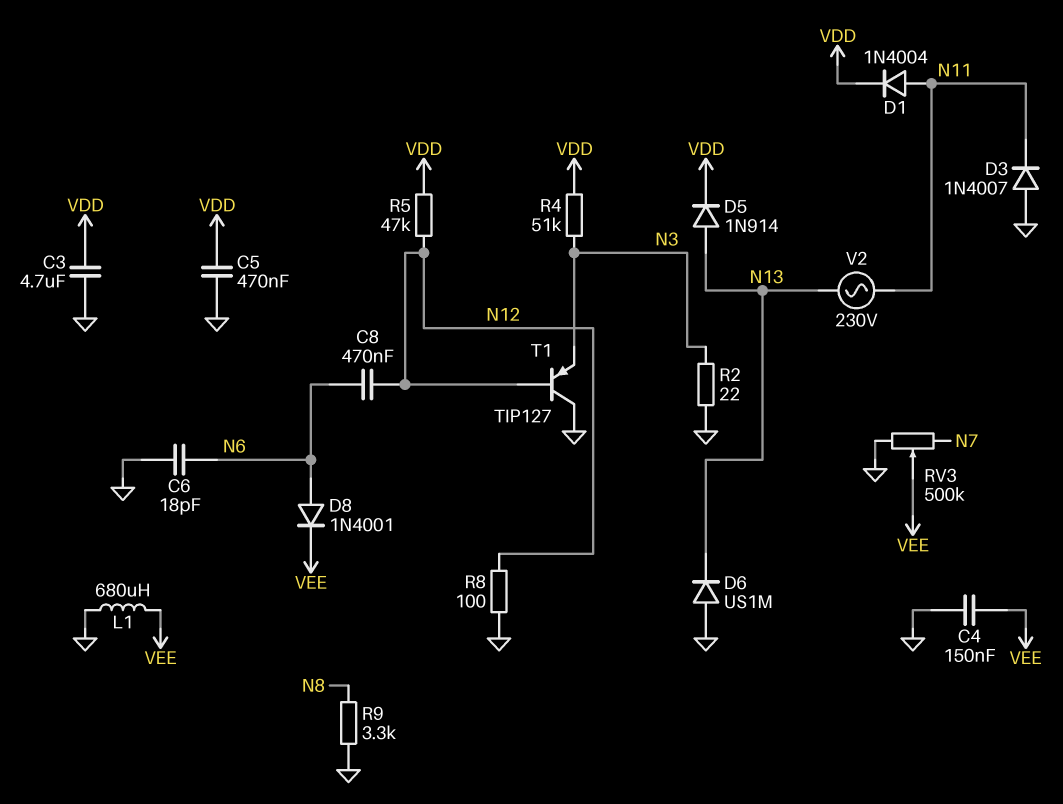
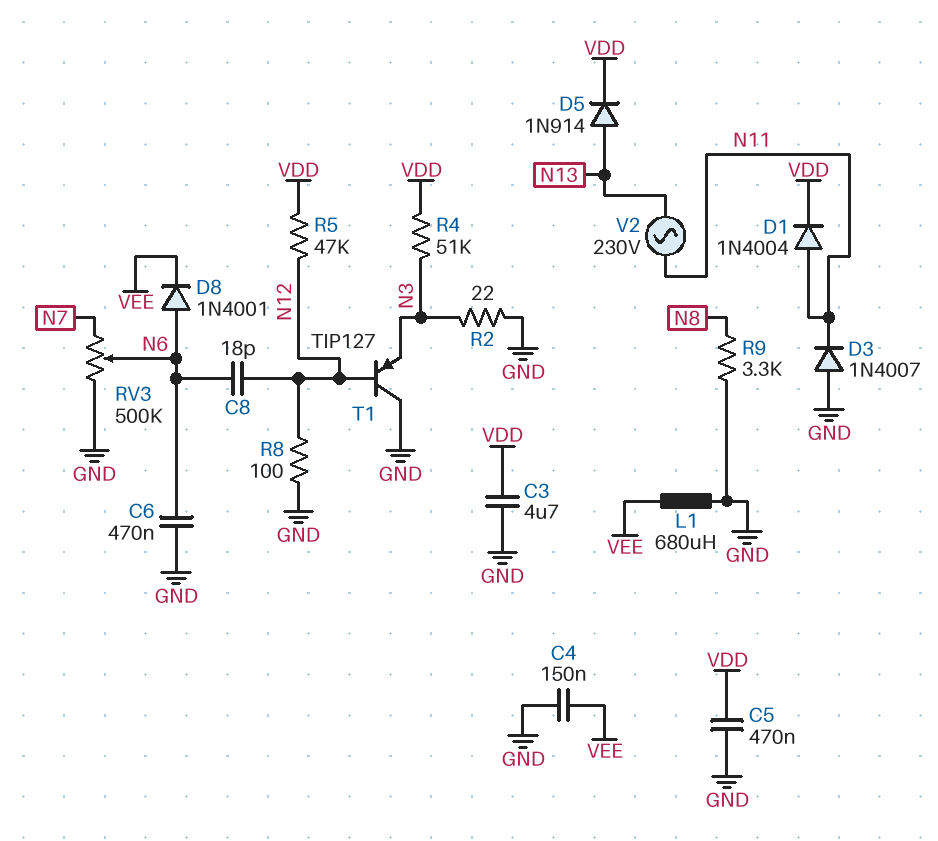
C6: 18pF (GND, N6) -> 470nF (GND, N6)
C8: 470nF (N6, N12) -> 18pF (N6, N12)
D6: diode US1M (A GND, K N13) -> none
RV3: 500k (GND, N7, wiper VEE) -> 500k (GND, N7, wiper N6)

